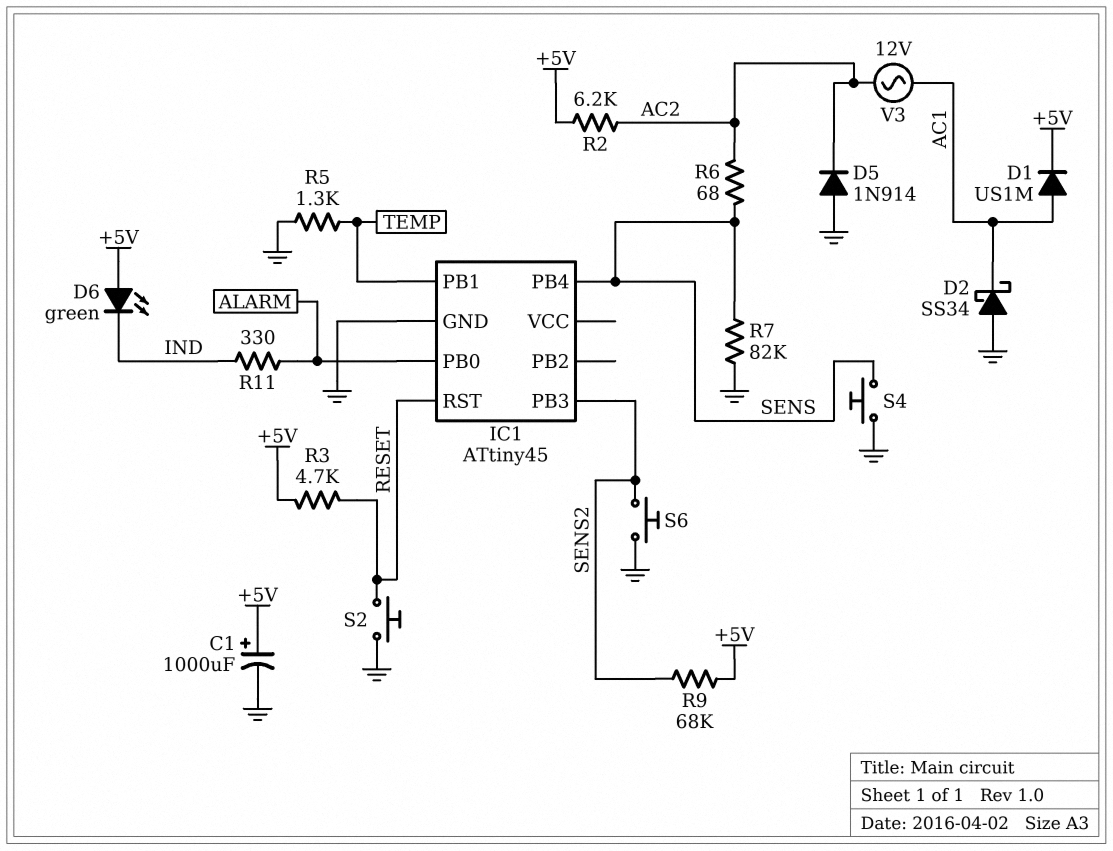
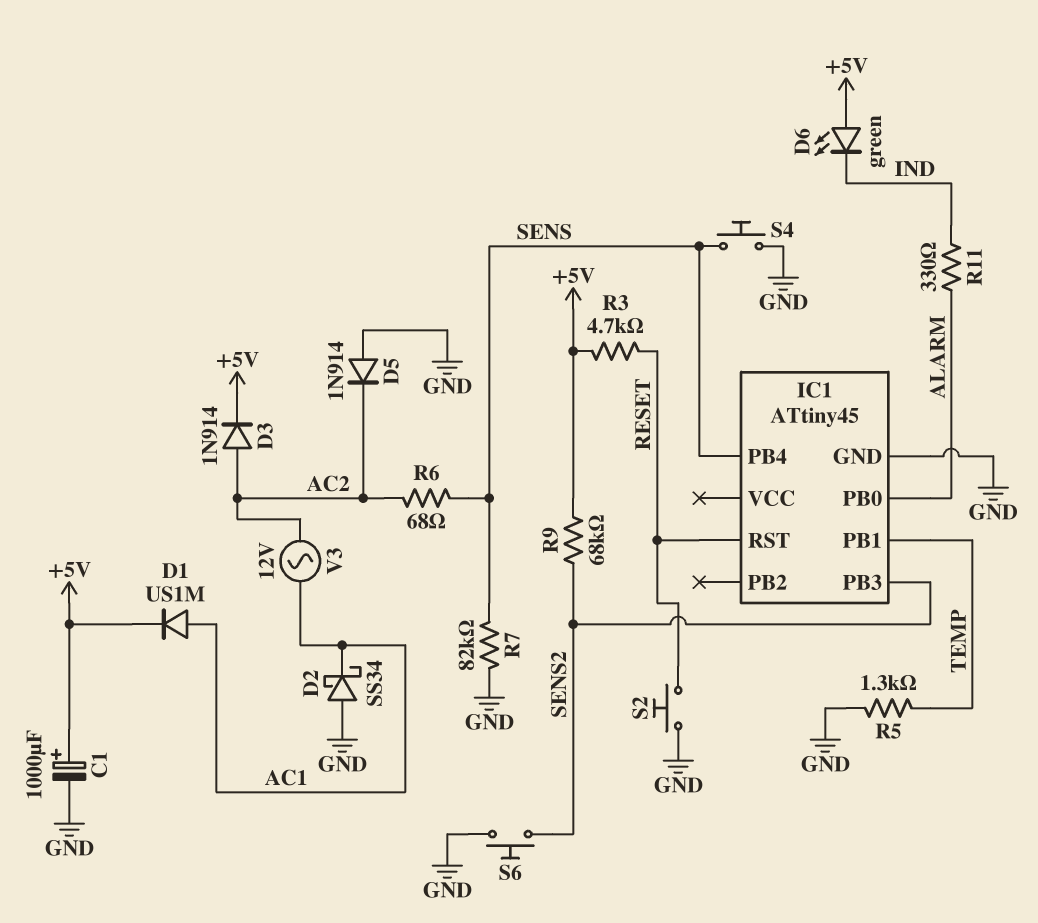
D3: none -> diode 1N914 (A AC2, K +5V)
R2: 6.2k (+5V, AC2) -> none

